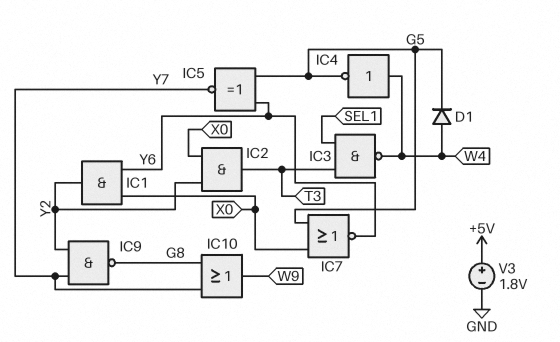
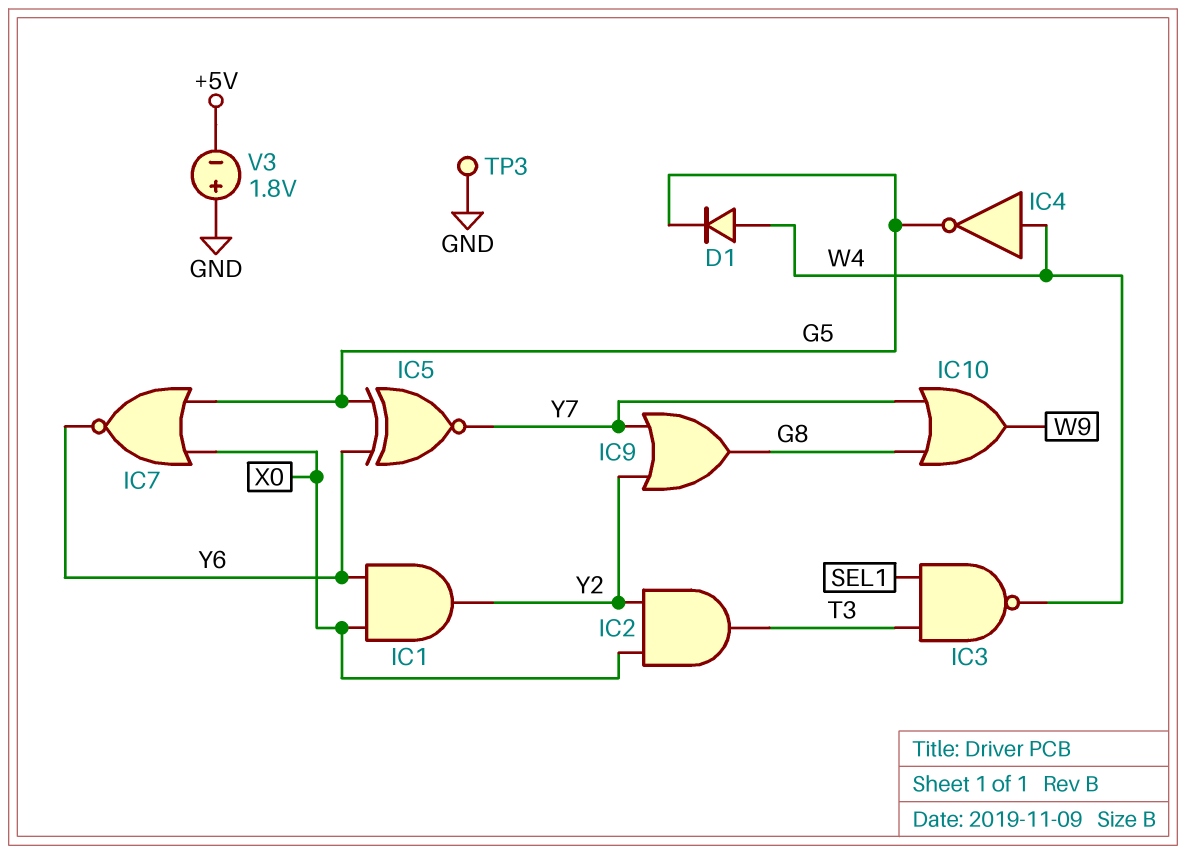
IC9: NAND (in Y2, in Y7, out G8) -> OR (in Y2, in Y7, out G8)
TP3: none -> test point (GND)
V3: 1.8V (plus +5V, minus GND) -> 1.8V (plus GND, minus +5V)

